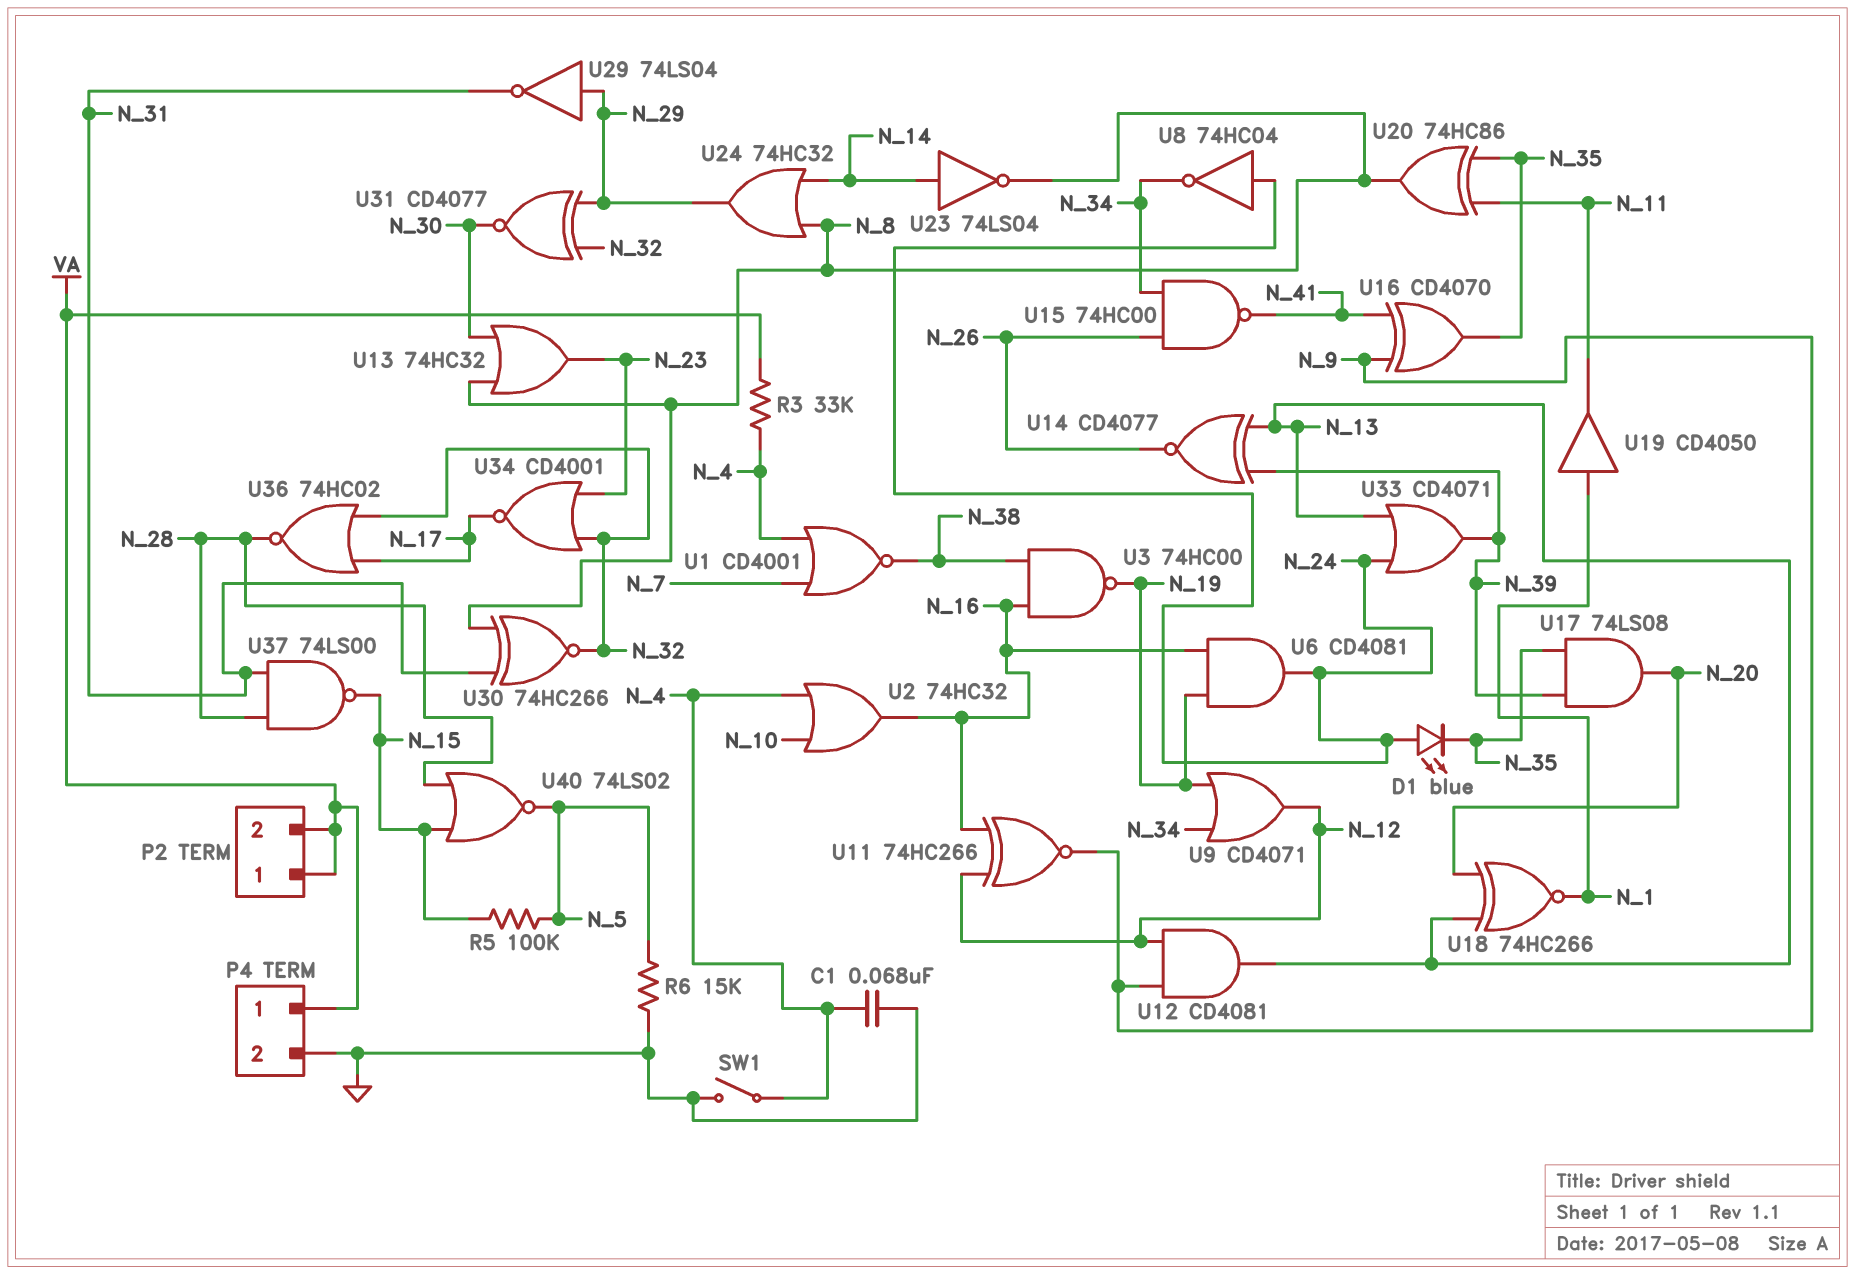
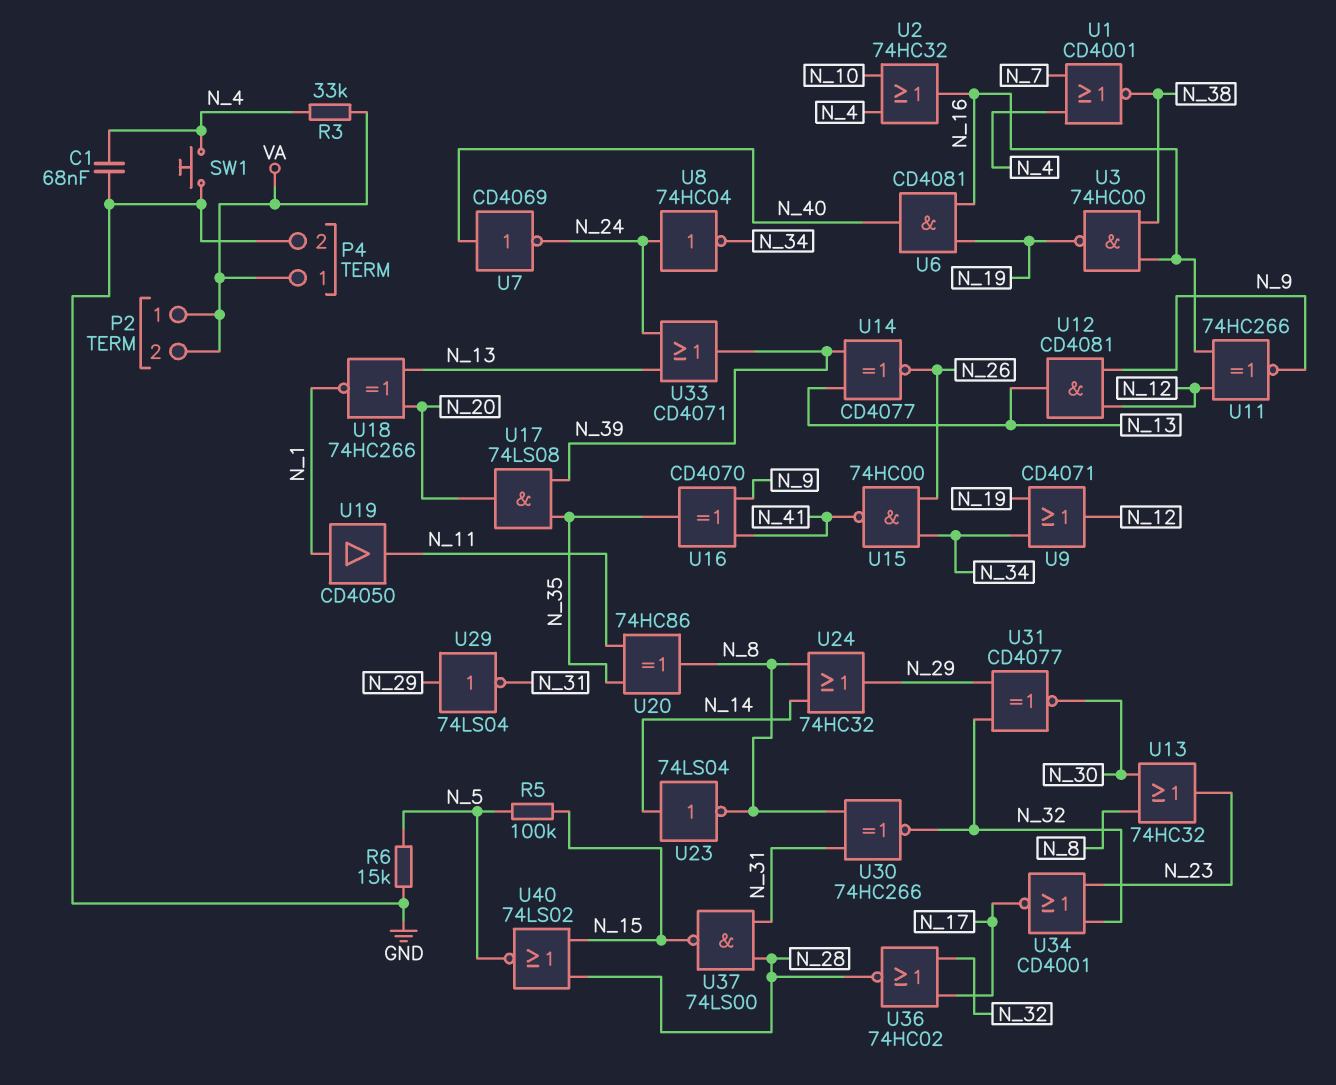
D1: LED blue (A N_24, K N_35) -> none
SW1: switch (GND, N_4) -> button (GND, N_4)
U6: AND CD4081 (in N_16, in N_19, out N_24) -> AND CD4081 (in N_16, in N_19, out N_40)
U7: none -> NOT CD4069 (in N_40, out N_24)

